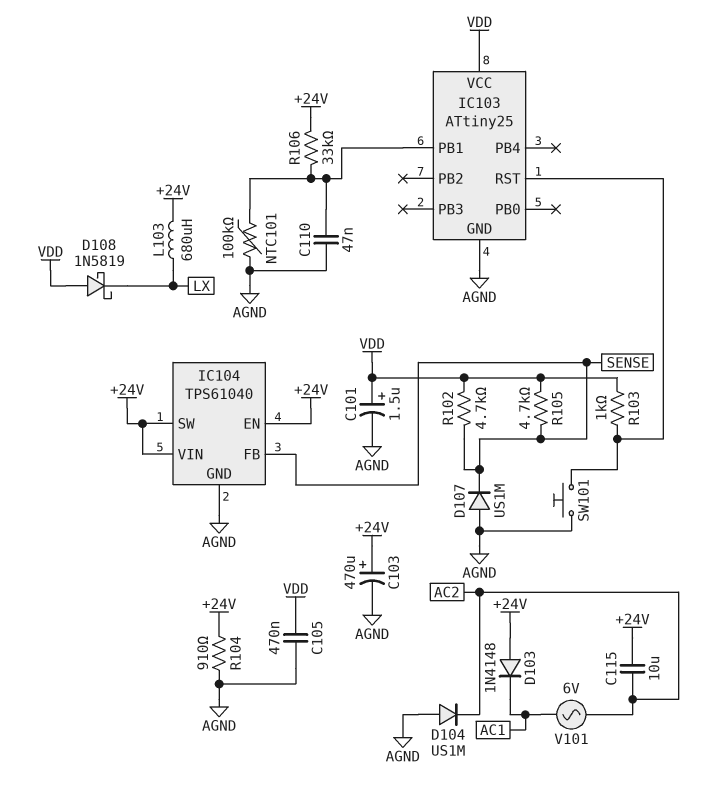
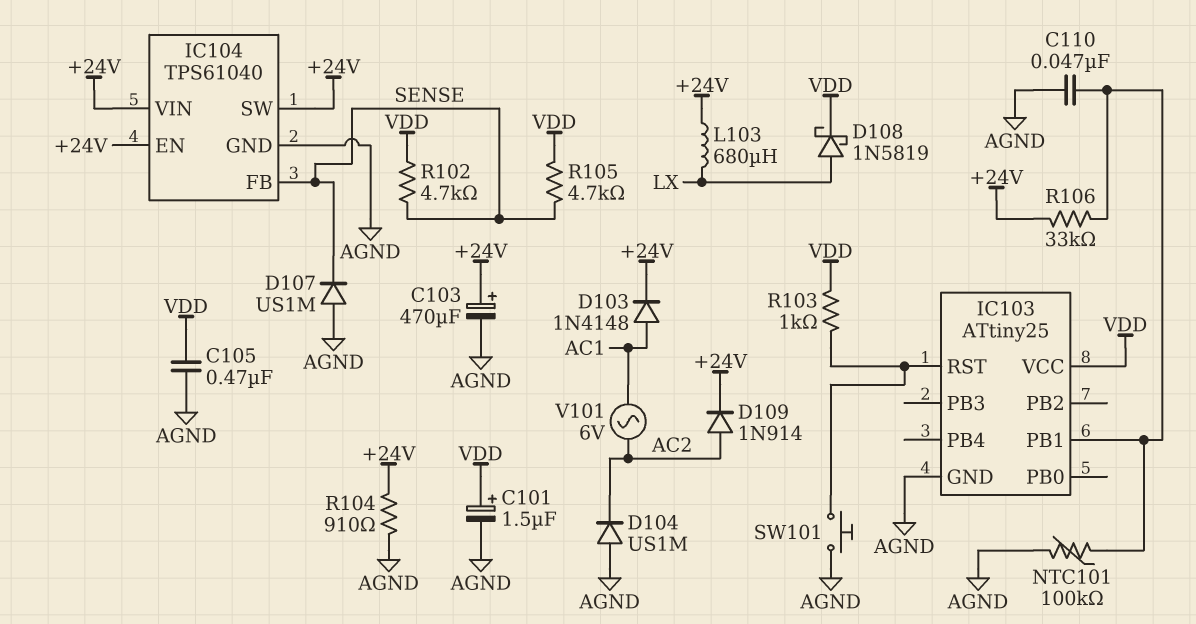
C115: 10uF (+24V, AC2) -> none
D103: diode 1N4148 (A +24V, K AC1) -> diode 1N4148 (A AC1, K +24V)
D108: schottky 1N5819 (A VDD, K LX) -> schottky 1N5819 (A LX, K VDD)
D109: none -> diode 1N914 (A AC2, K +24V)

